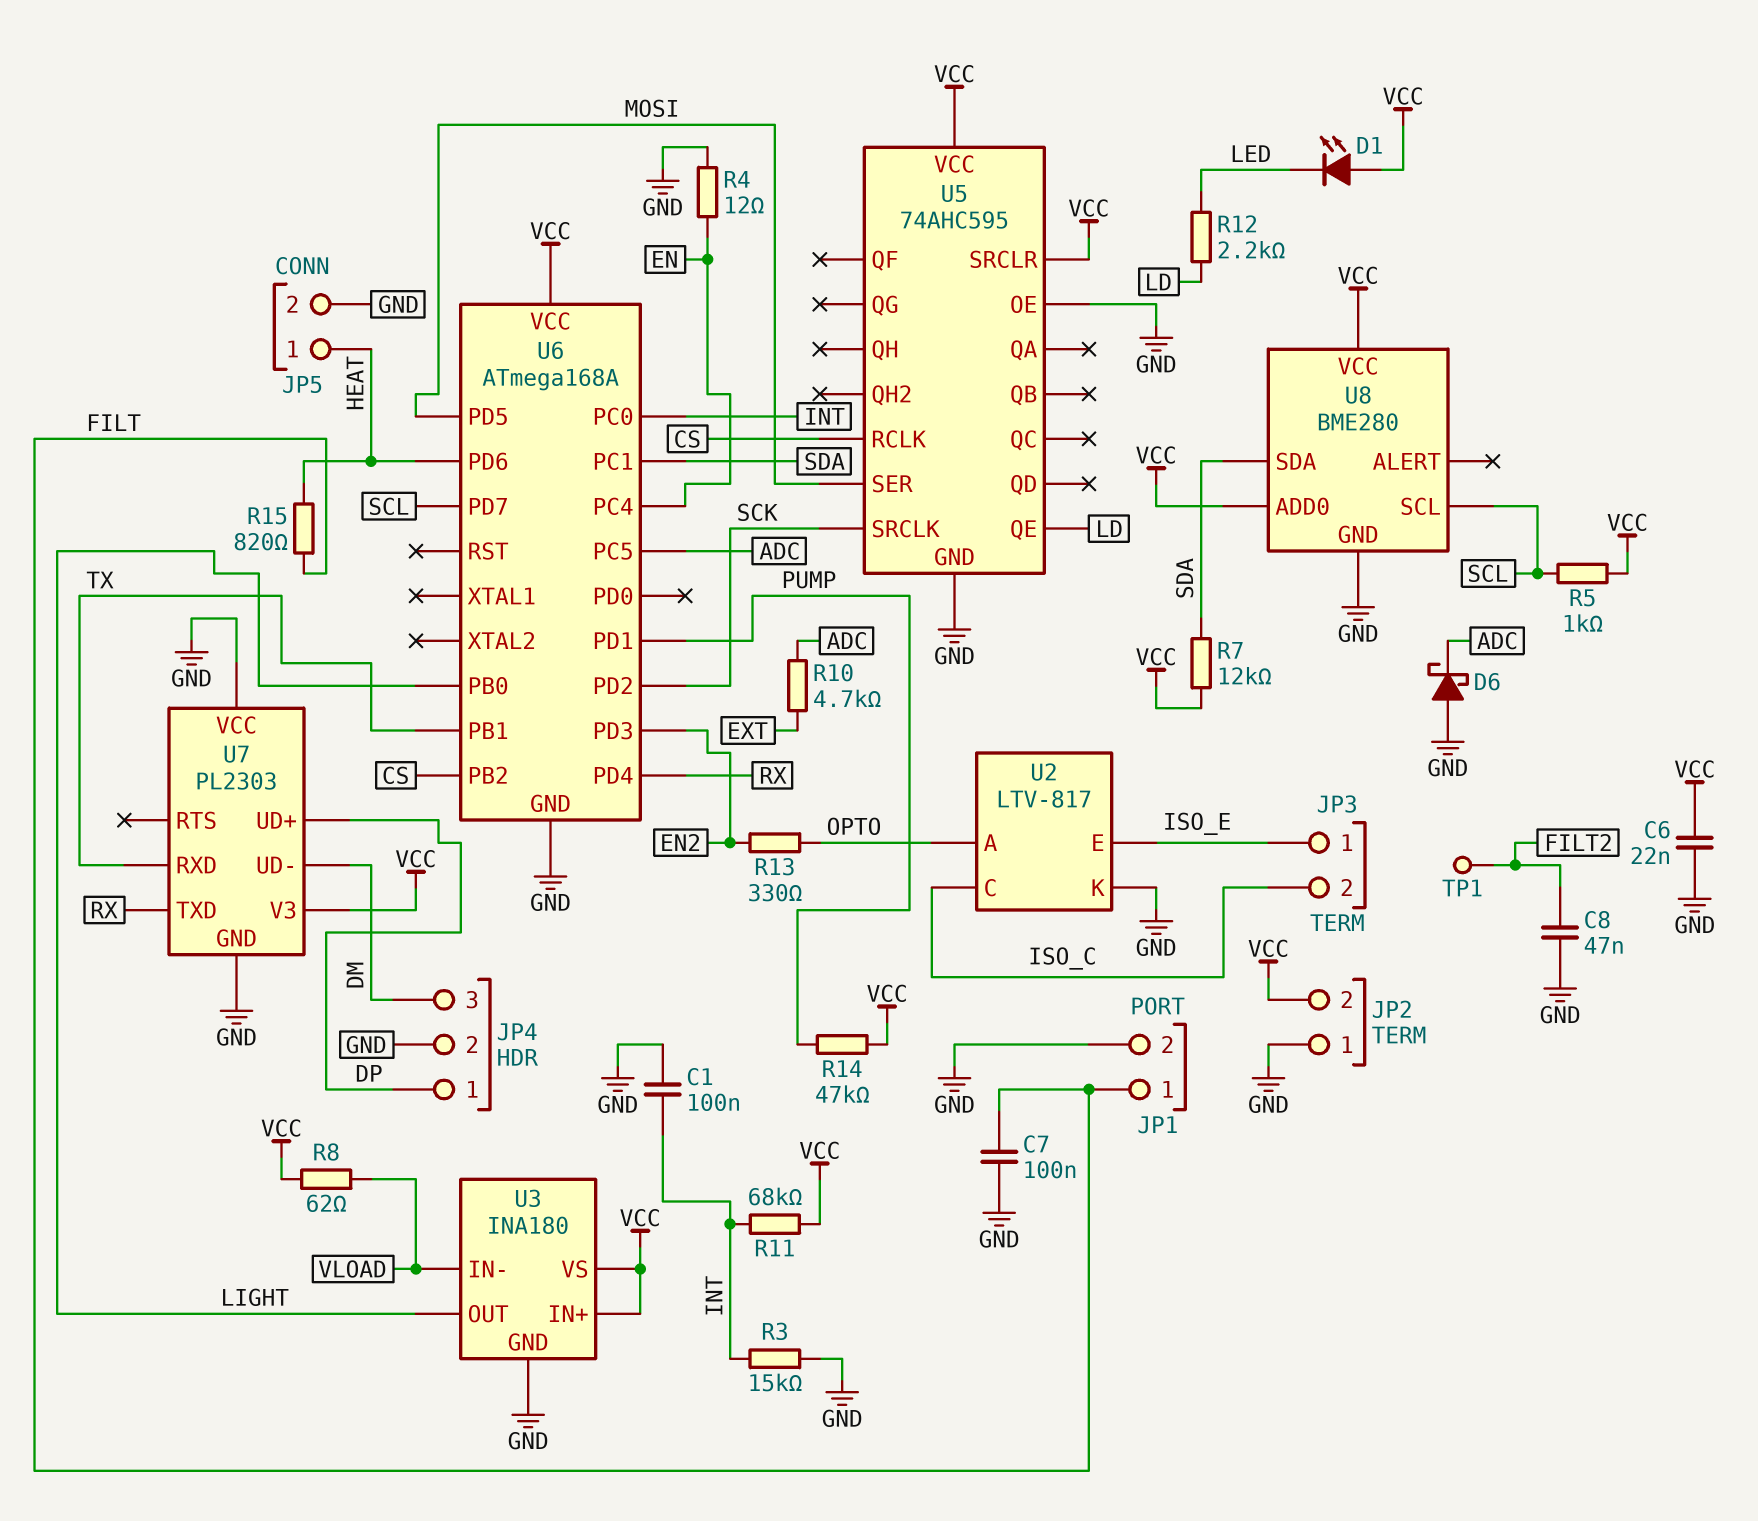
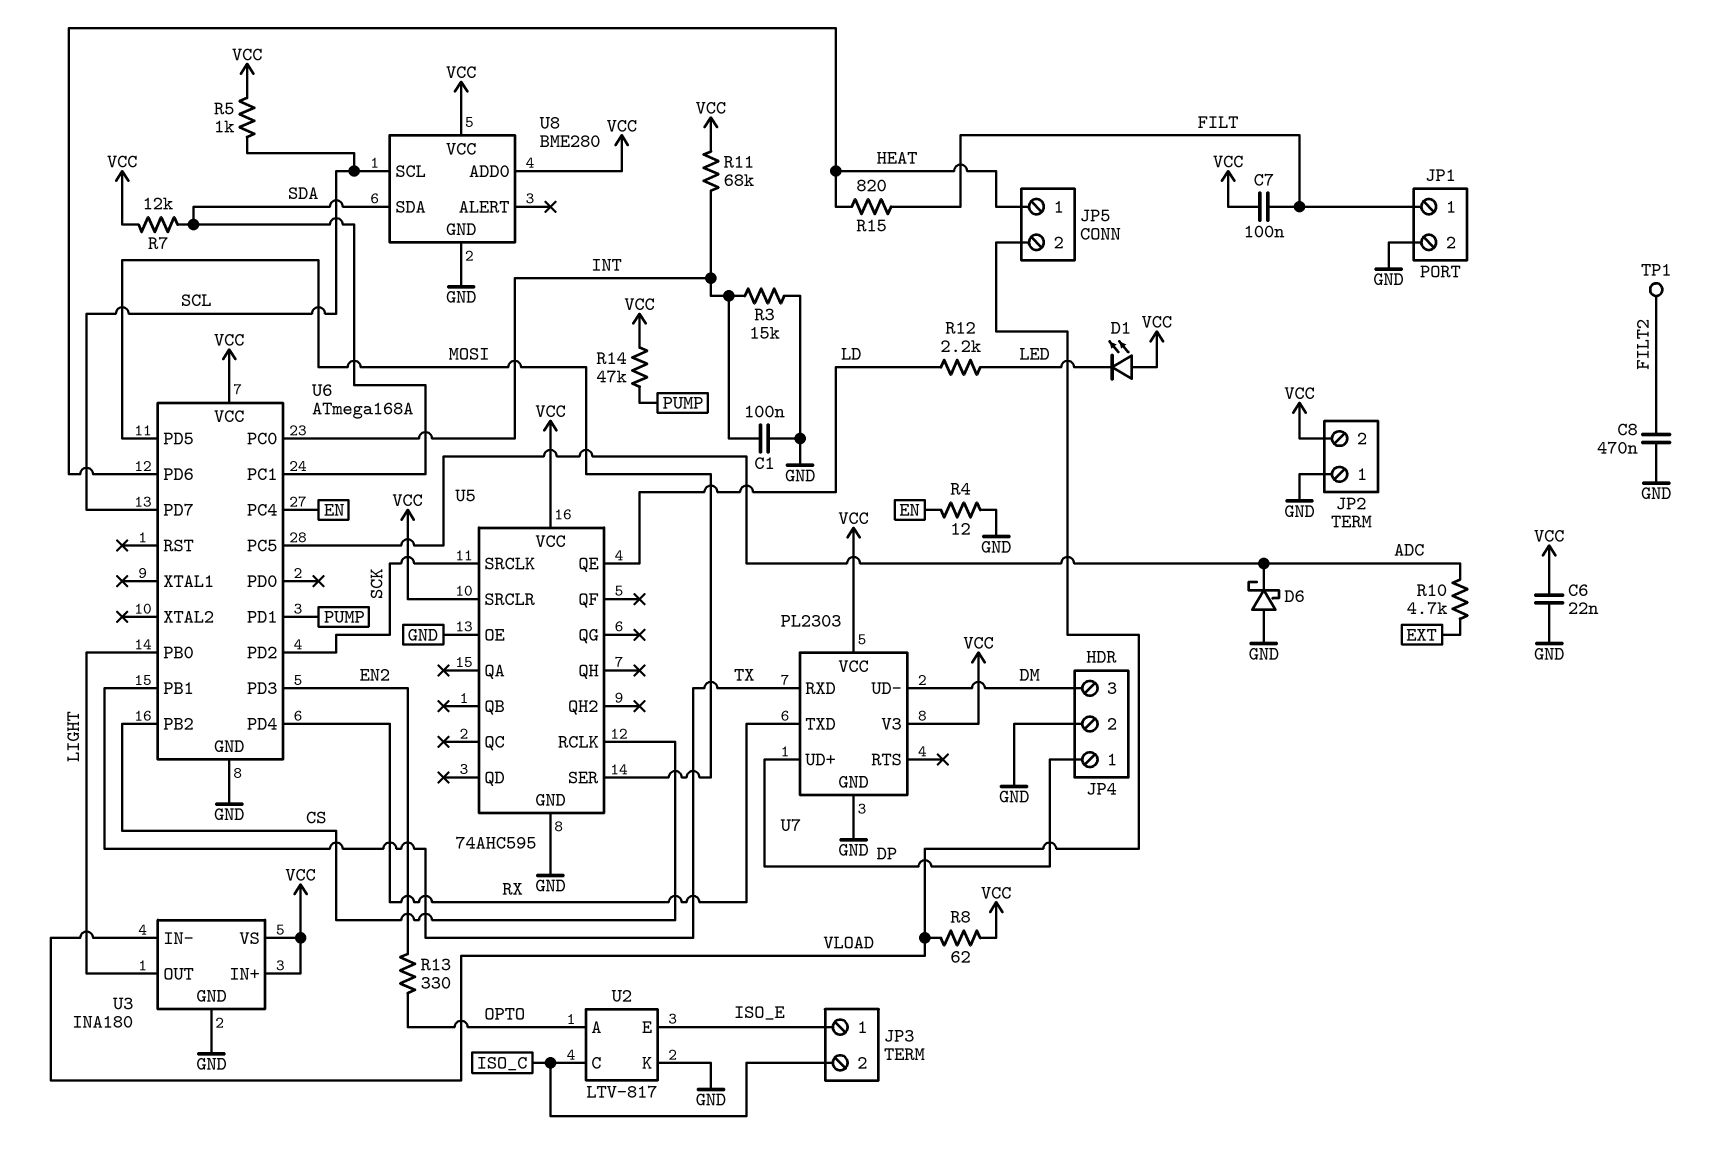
C7: 100nF (FILT, GND) -> 100nF (FILT, VCC)
C8: 47nF (FILT2, GND) -> 470nF (FILT2, GND)
JP5 pin 2: GND -> VLOAD
U7 pin VCC: GND -> VCC

